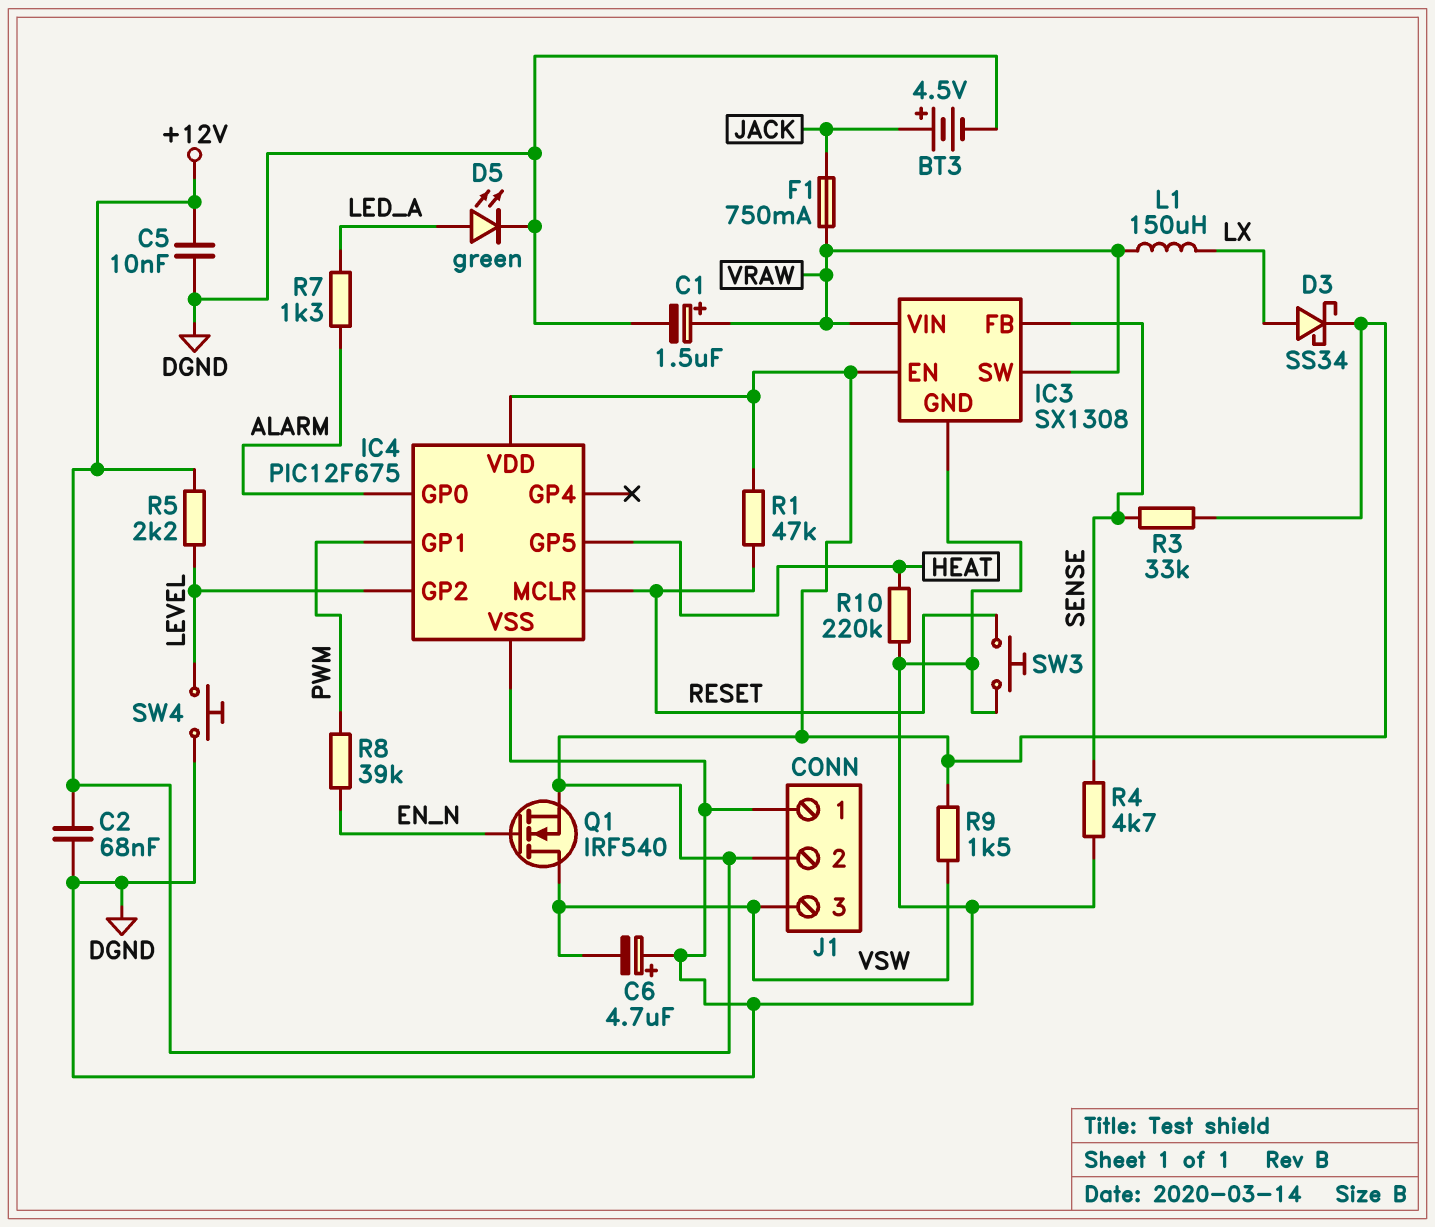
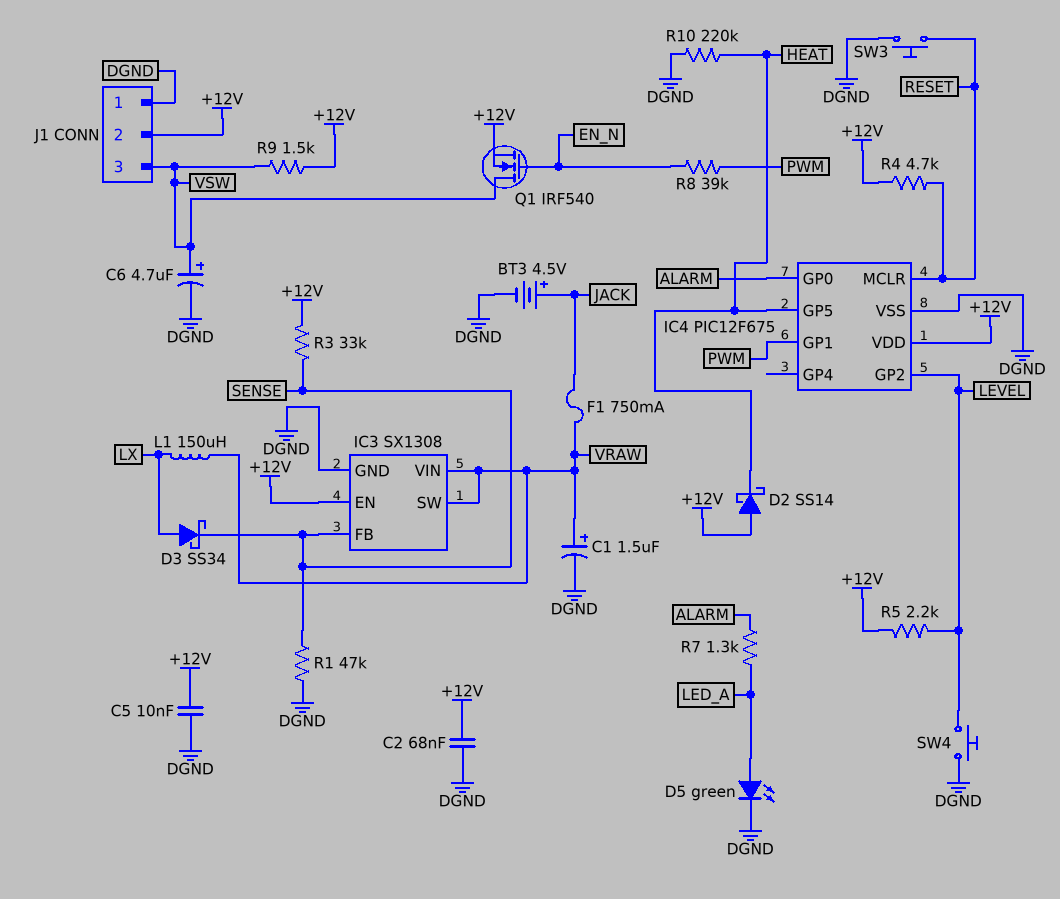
C6: 4.7uF (plus DGND, minus VSW) -> 4.7uF (plus VSW, minus DGND)
D2: none -> schottky SS14 (A +12V, K HEAT)
D3: schottky SS34 (A LX, K +12V) -> schottky SS34 (A LX, K SENSE)
R1: 47k (+12V, RESET) -> 47k (DGND, SENSE)
R4: 4.7k (DGND, SENSE) -> 4.7k (+12V, RESET)

